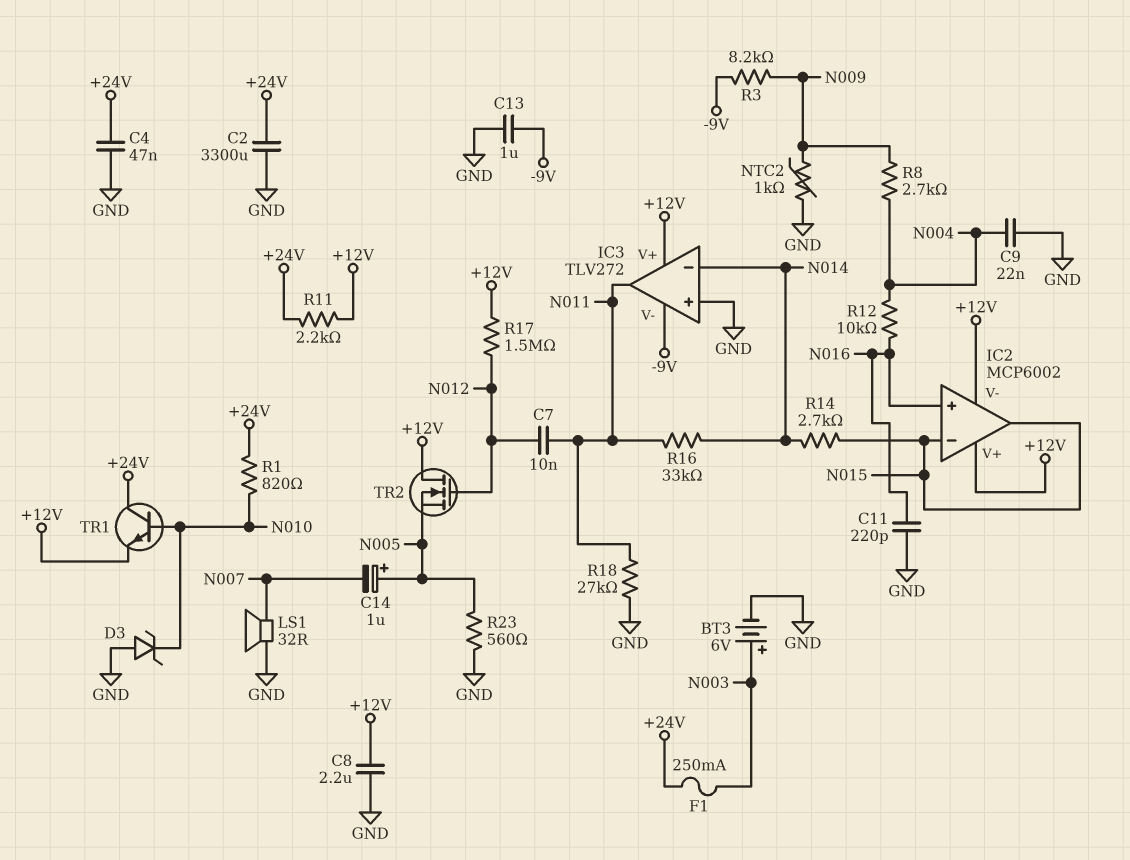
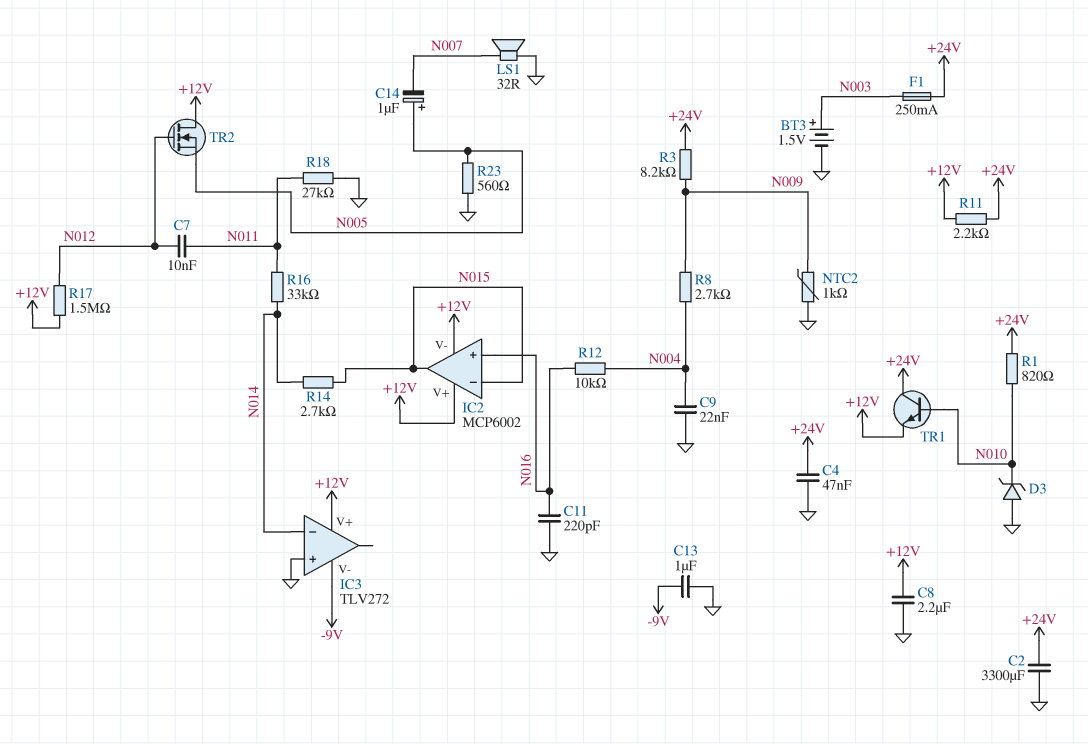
BT3: 6V (plus N003, minus GND) -> 1.5V (plus N003, minus GND)
IC3 pin out: N011 -> none
R3: 8.2k (-9V, N009) -> 8.2k (+24V, N009)

